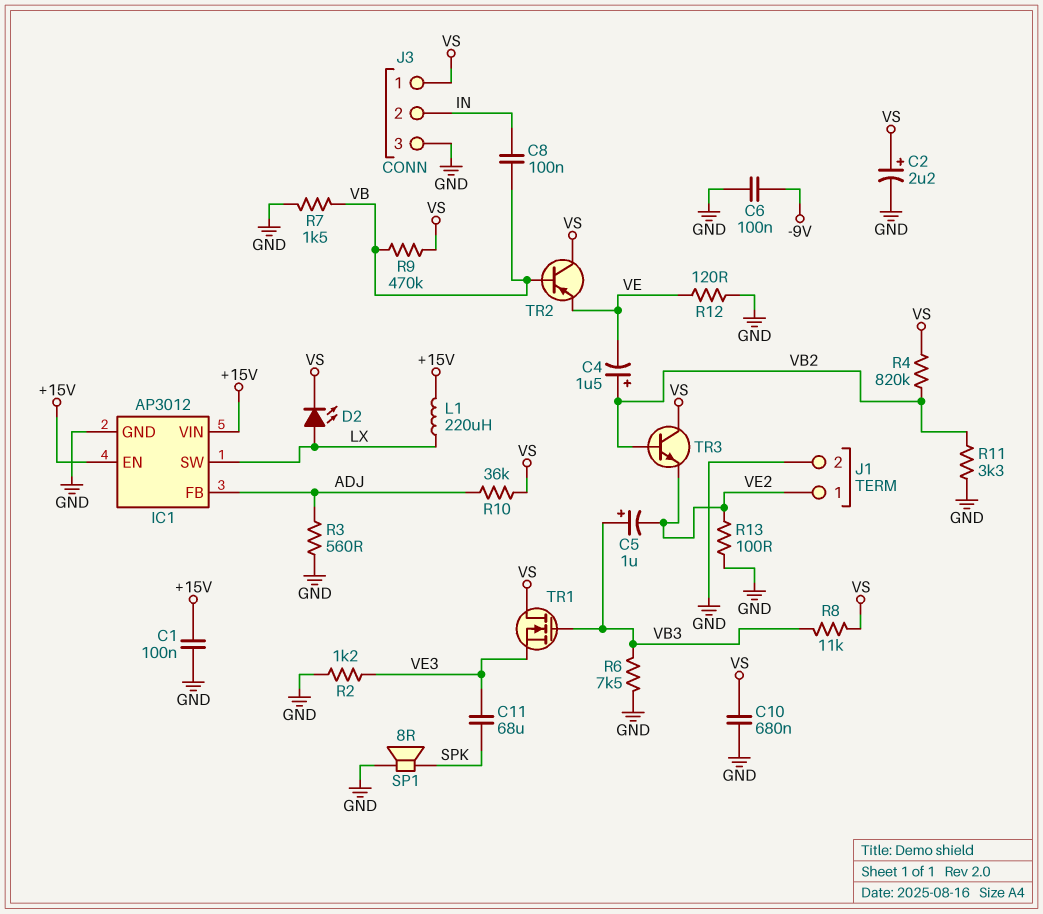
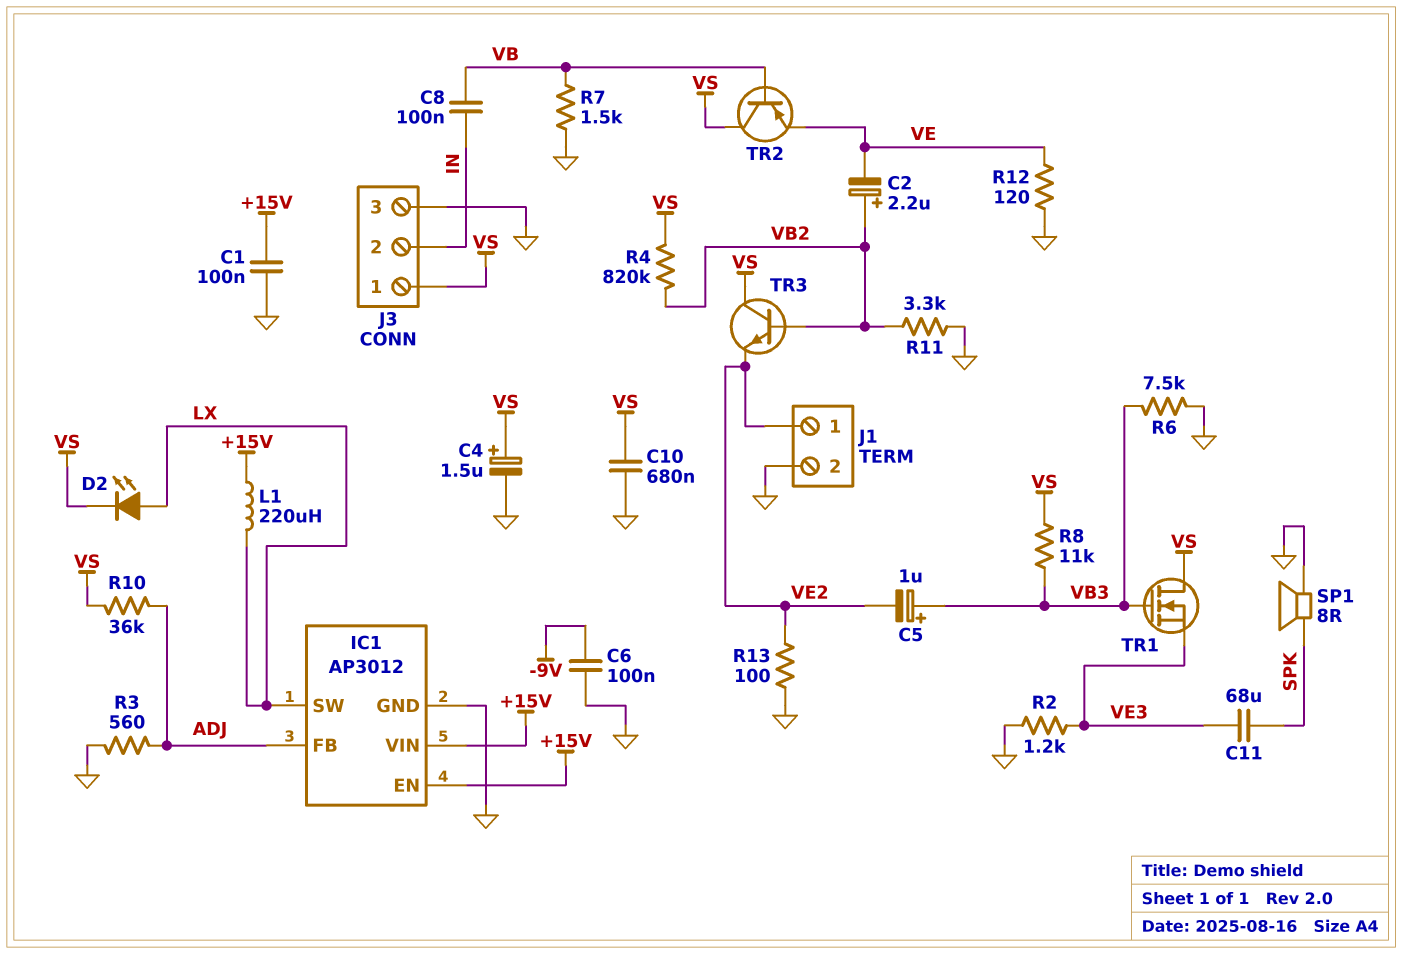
C2: 2.2uF (plus VS, minus GND) -> 2.2uF (plus VB2, minus VE)
C4: 1.5uF (plus VB2, minus VE) -> 1.5uF (plus VS, minus GND)
R9: 470k (VB, VS) -> none

